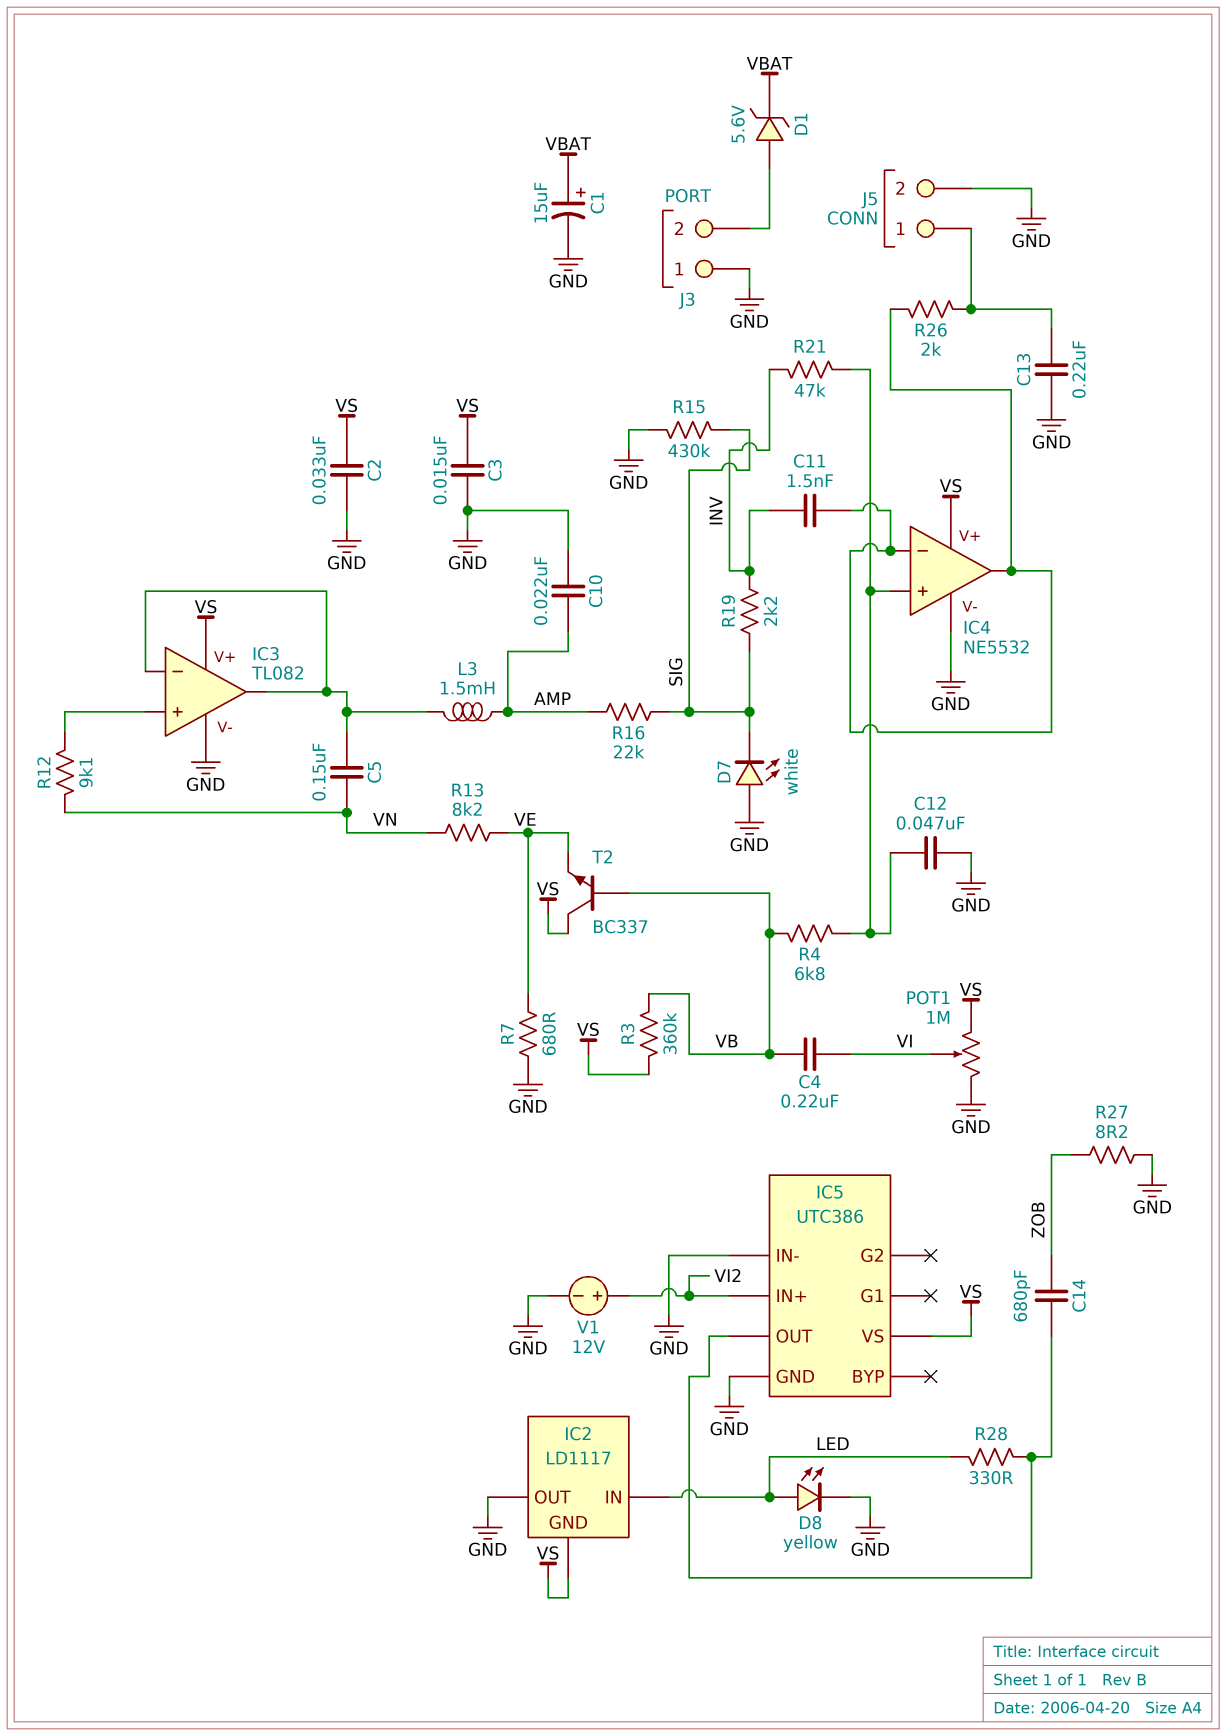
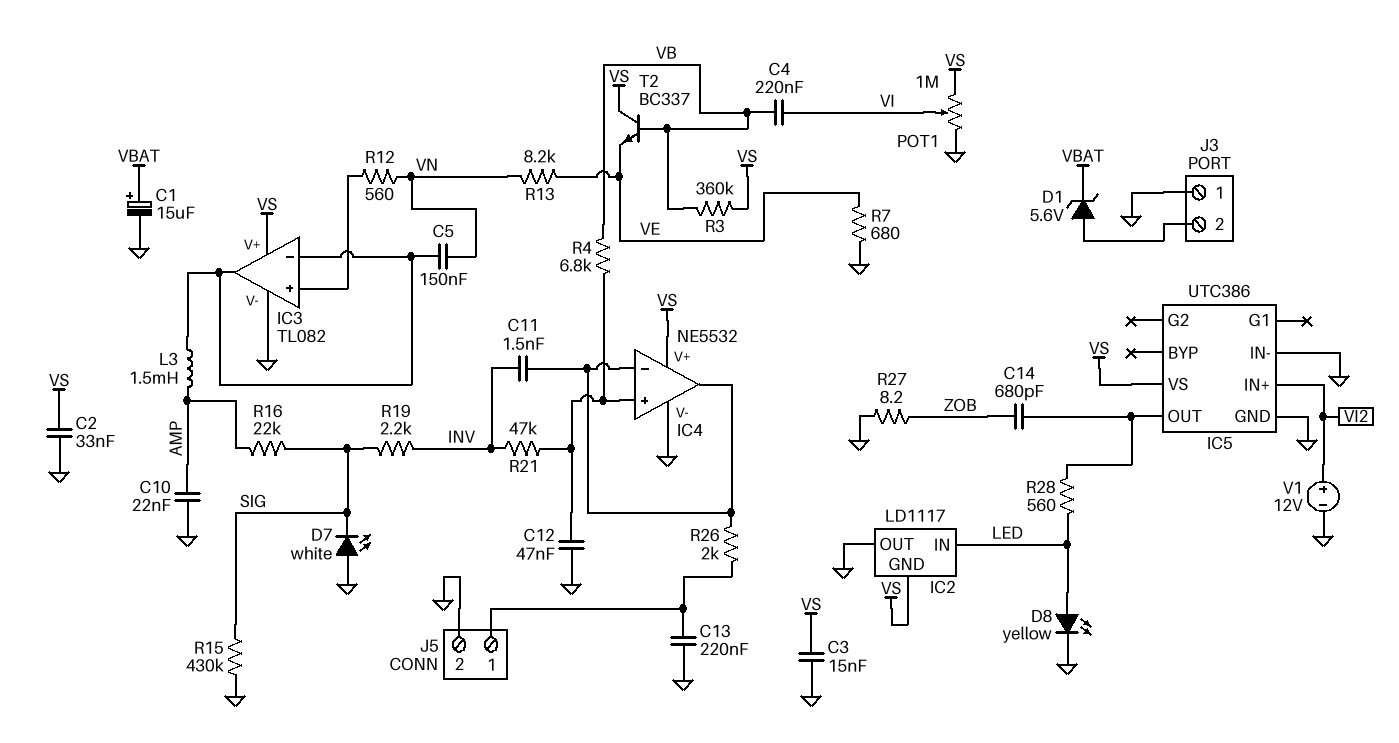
R12: 9.1k (IC3/in+, VN) -> 560 (IC3/in+, VN)
R28: 330 (IC5/OUT, LED) -> 560 (IC5/OUT, LED)

